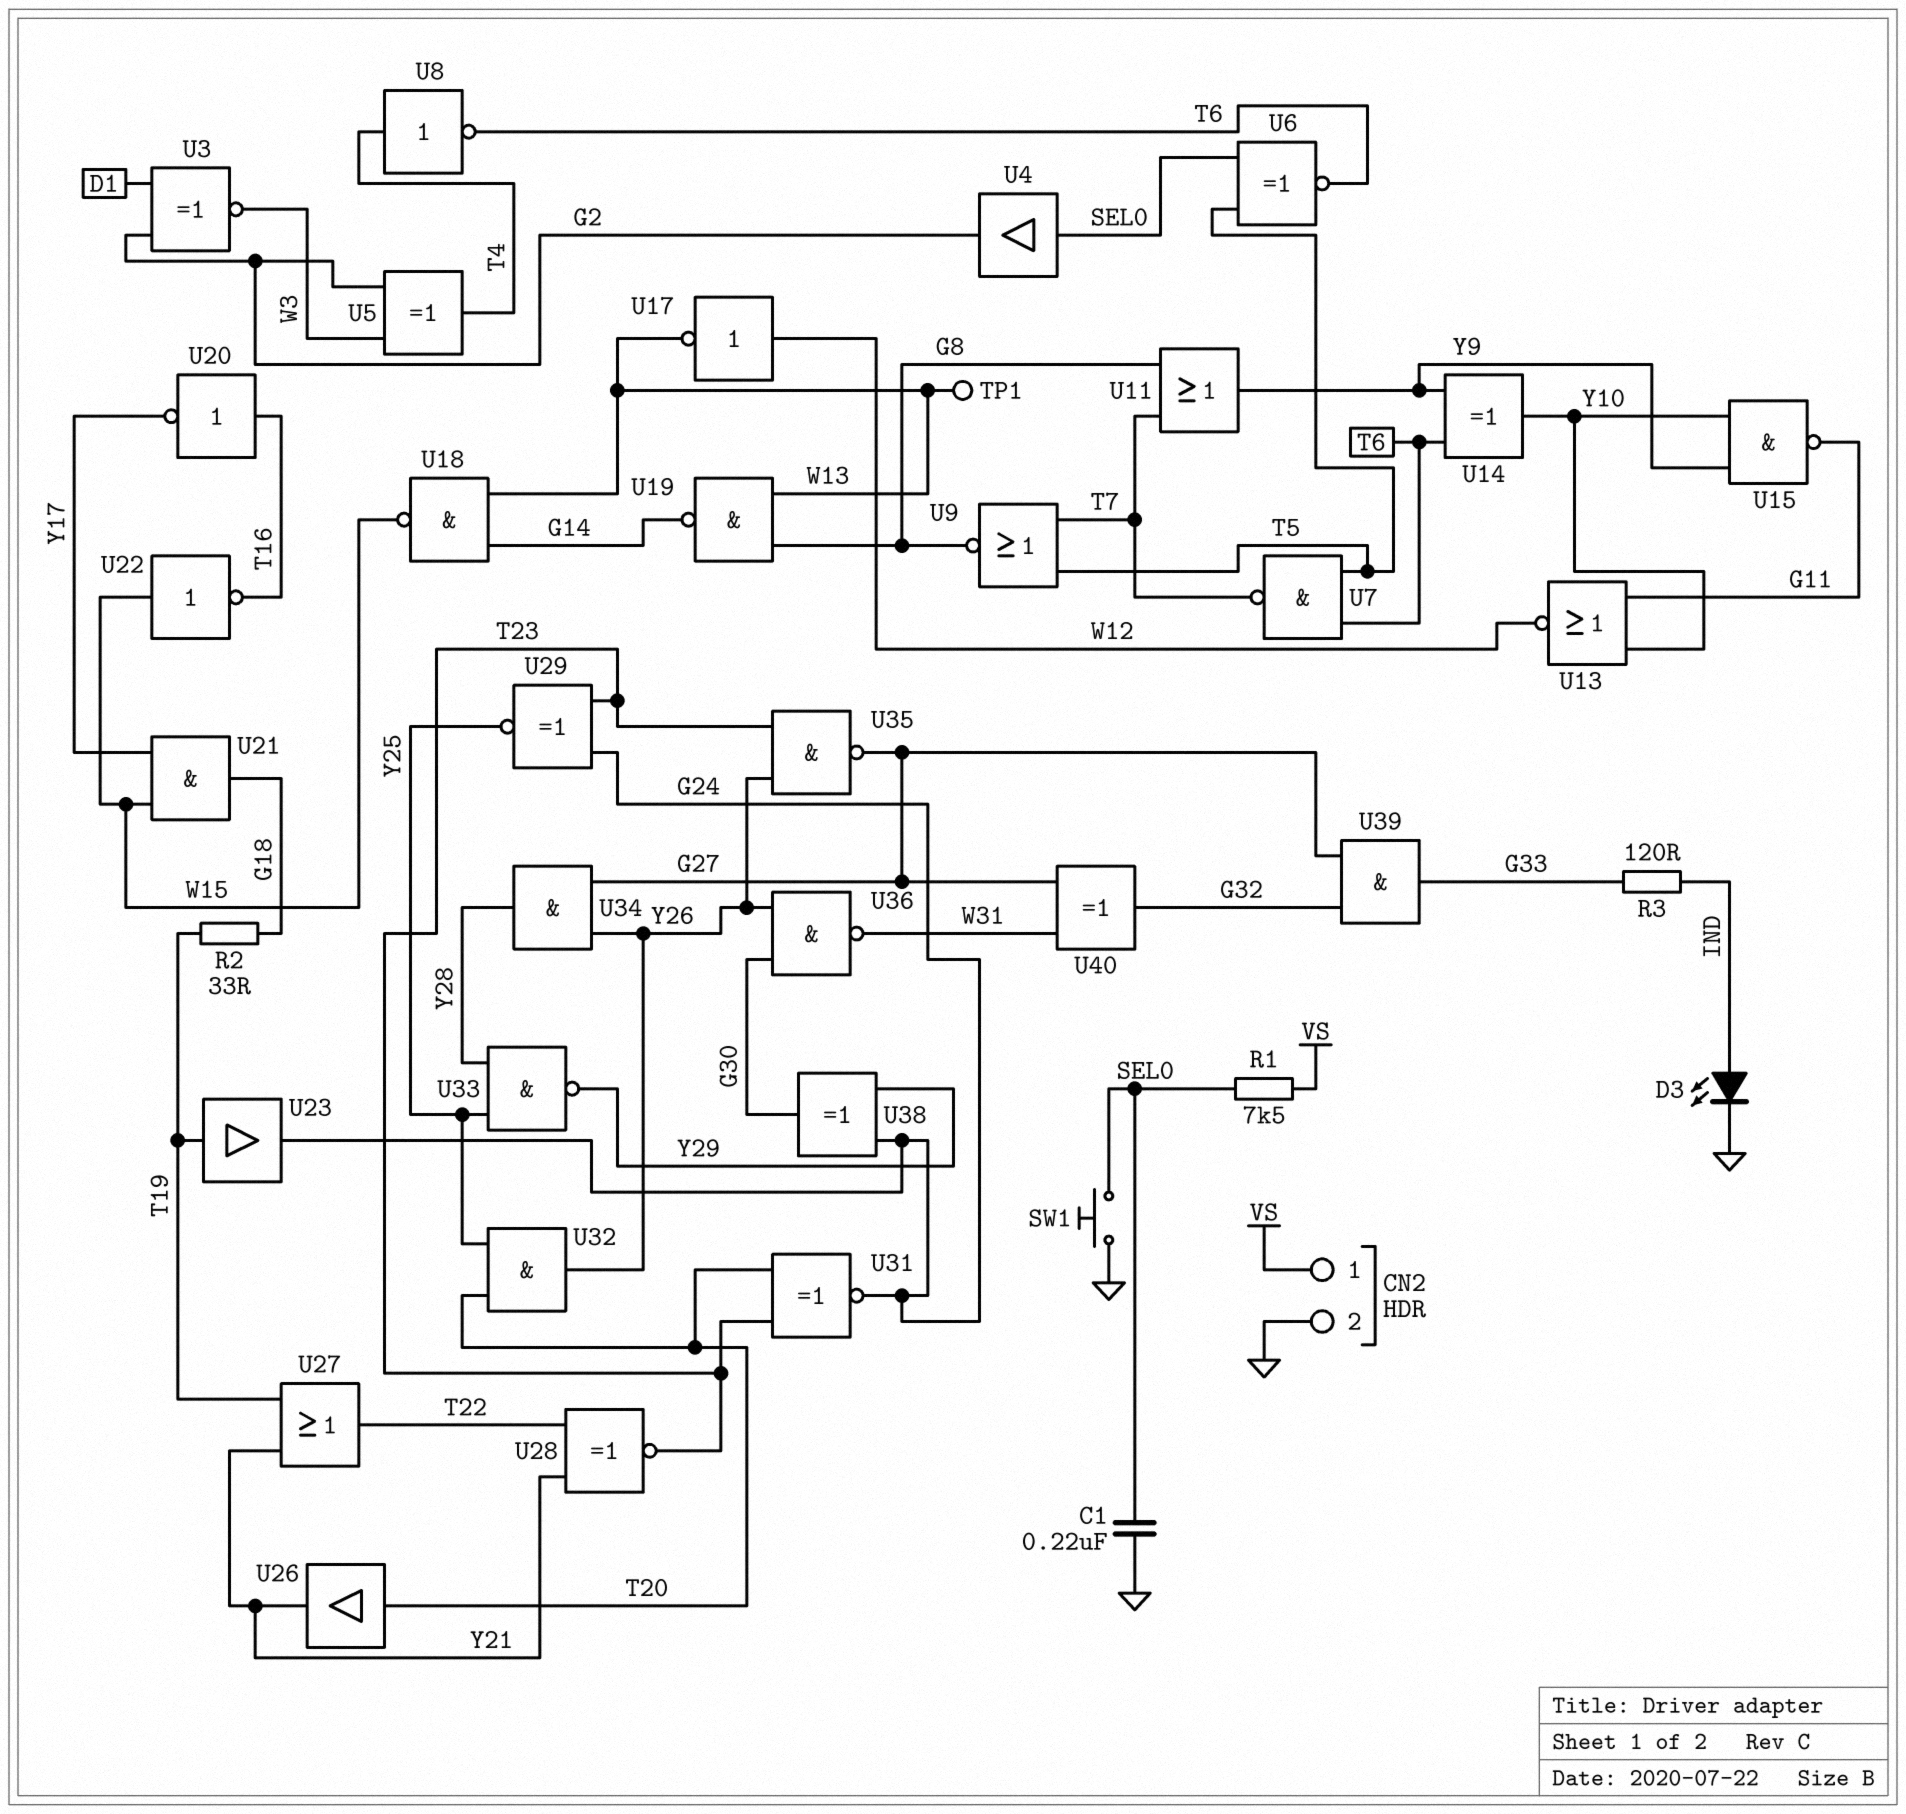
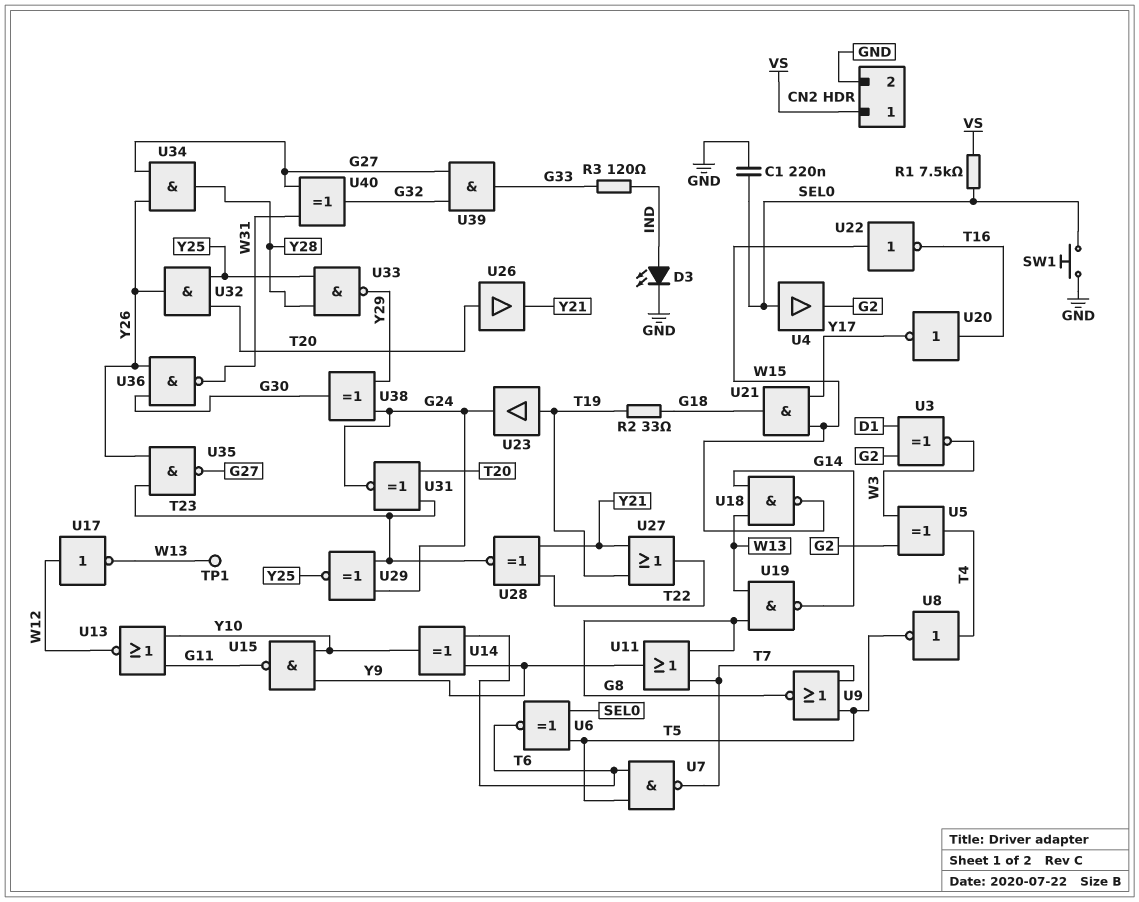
U8: NOT (in T4, out T6) -> NOT (in T4, out T5)

